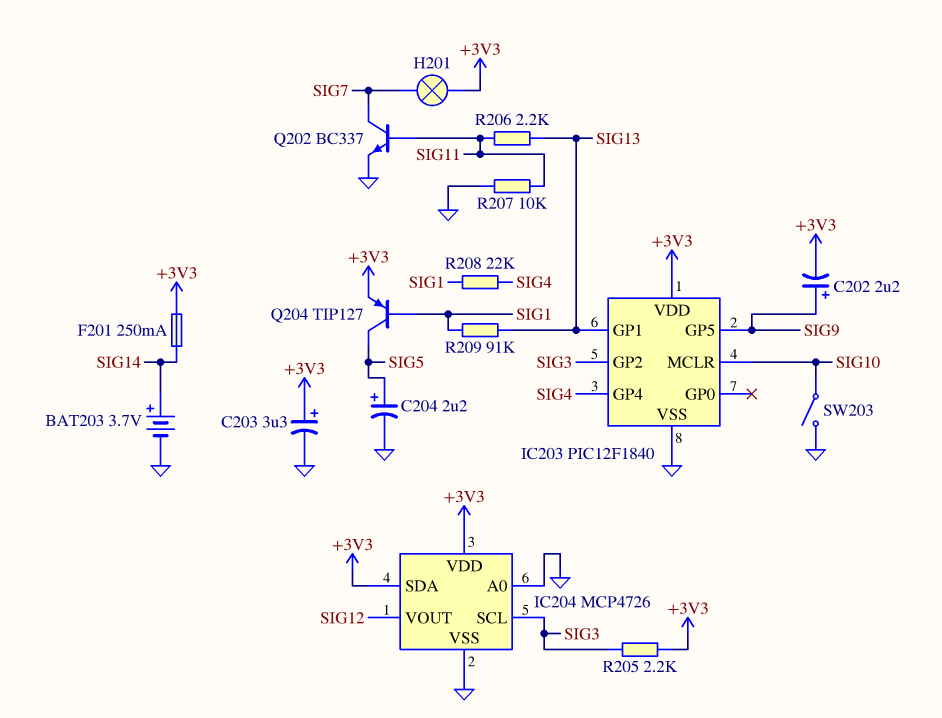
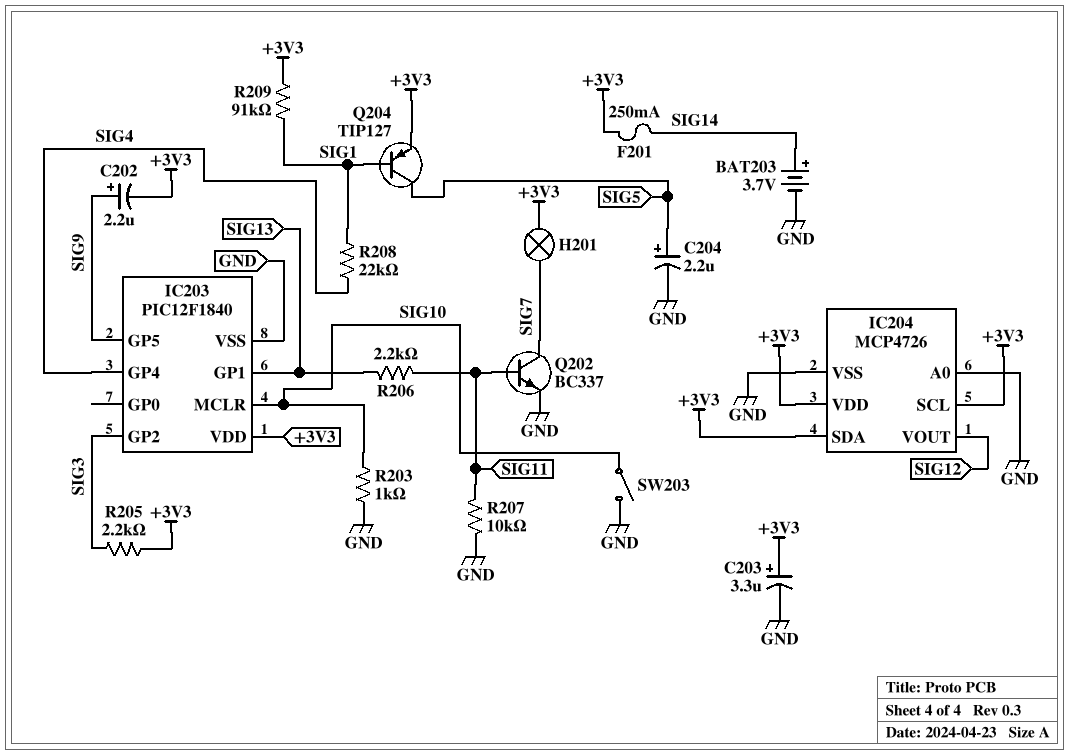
IC204 pin SCL: SIG3 -> +3V3
R203: none -> 1k (GND, SIG10)
R209: 91k (SIG1, SIG13) -> 91k (+3V3, SIG1)

